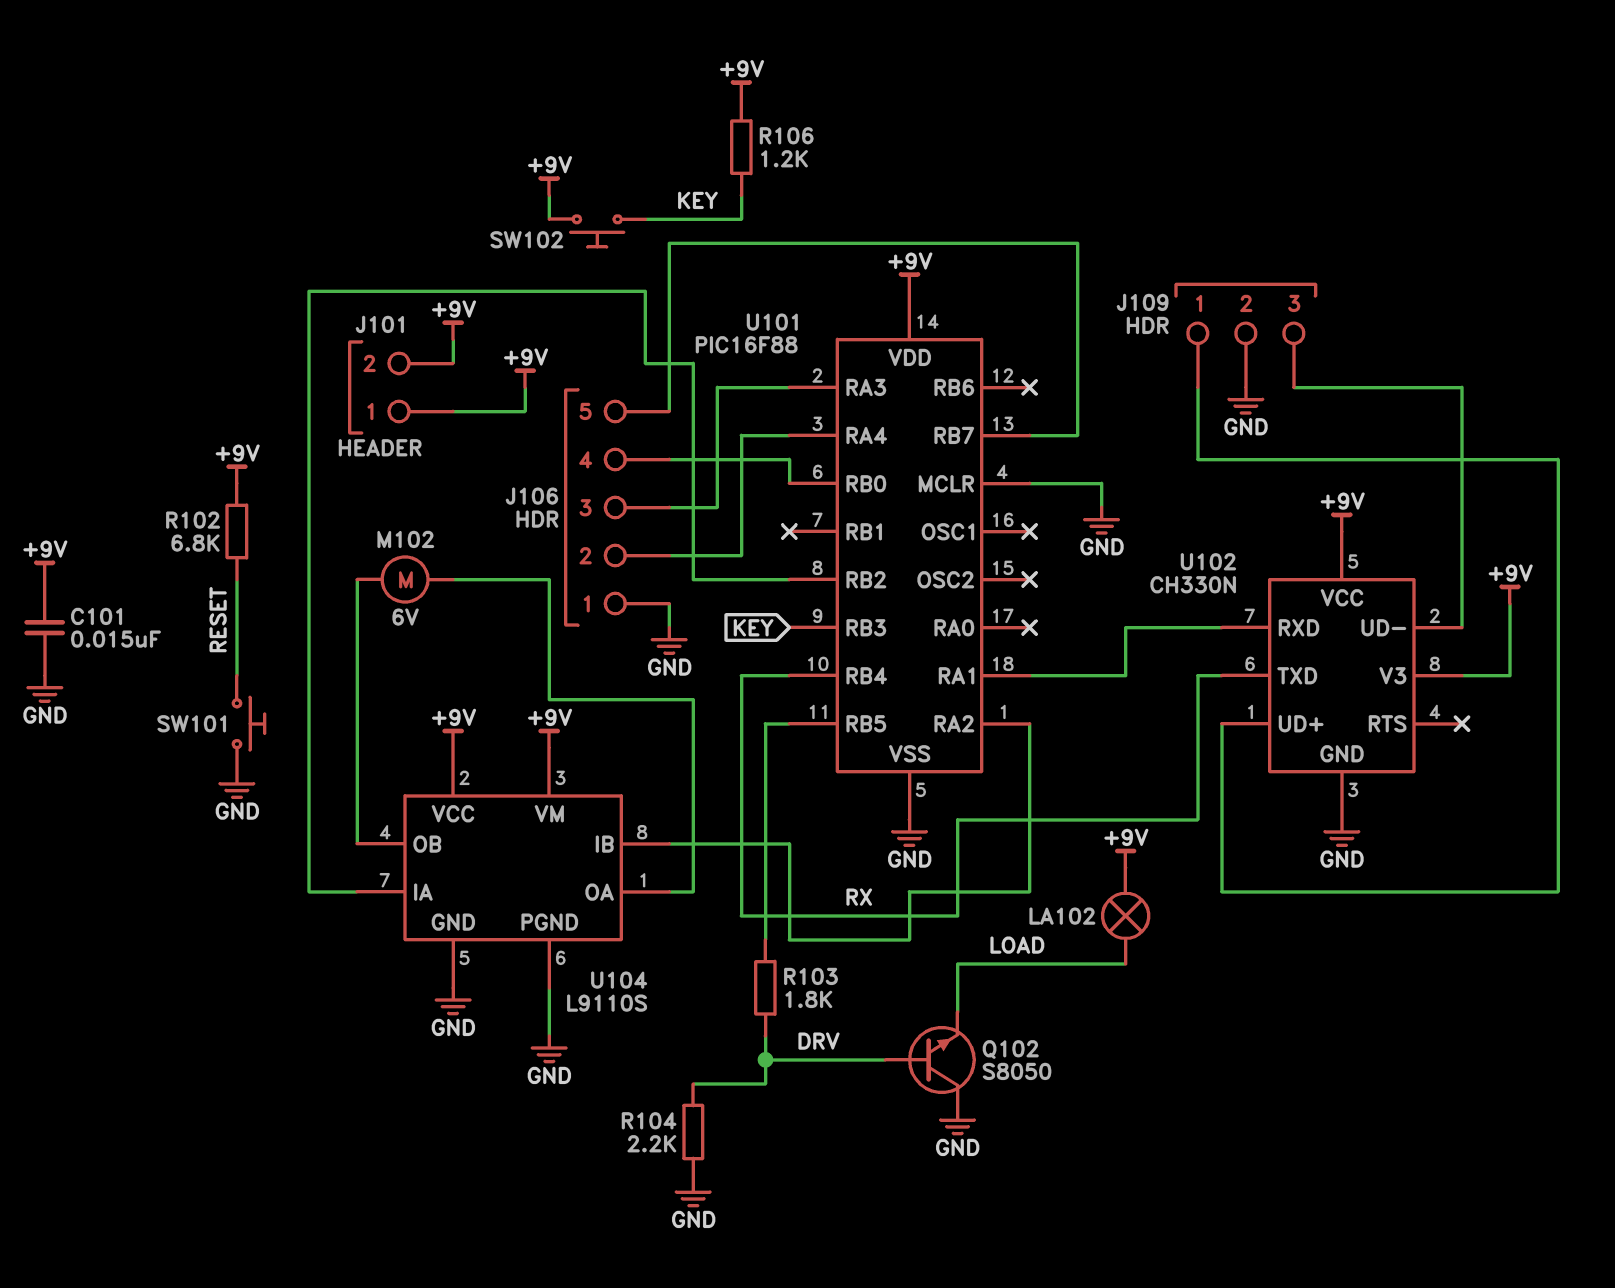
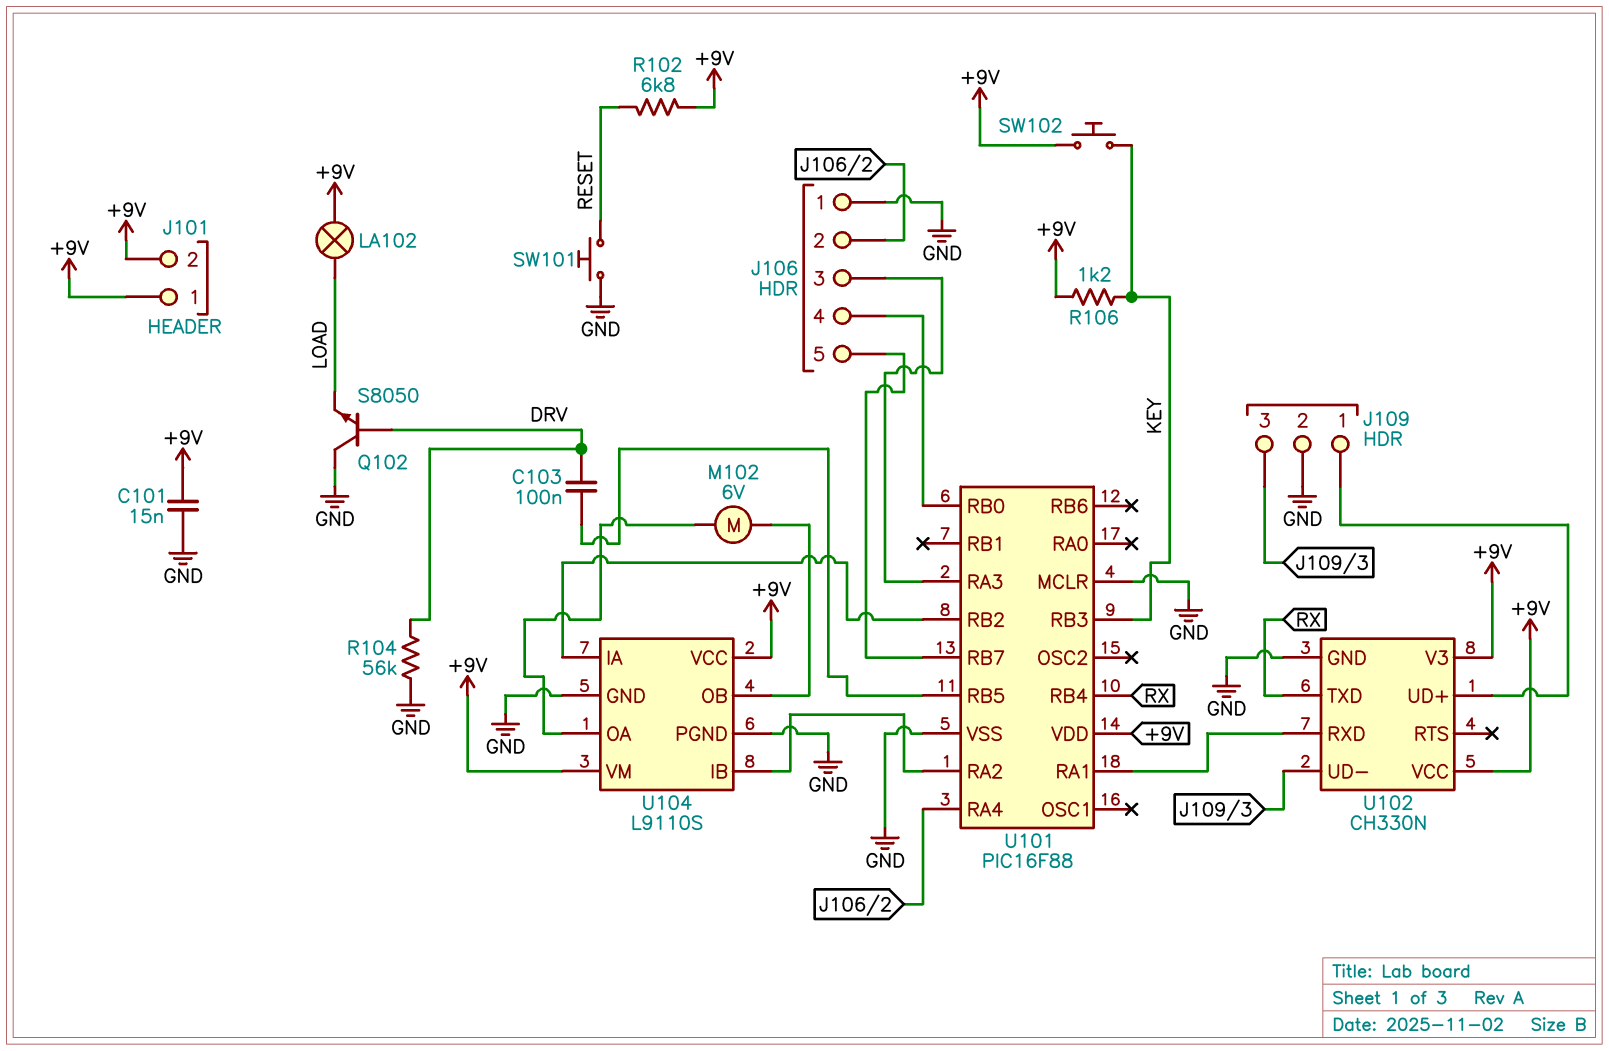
C103: none -> 100nF (DRV, U101/RB5)
R103: 1.8k (DRV, U101/RB5) -> none
R104: 2.2k (DRV, GND) -> 56k (DRV, GND)

